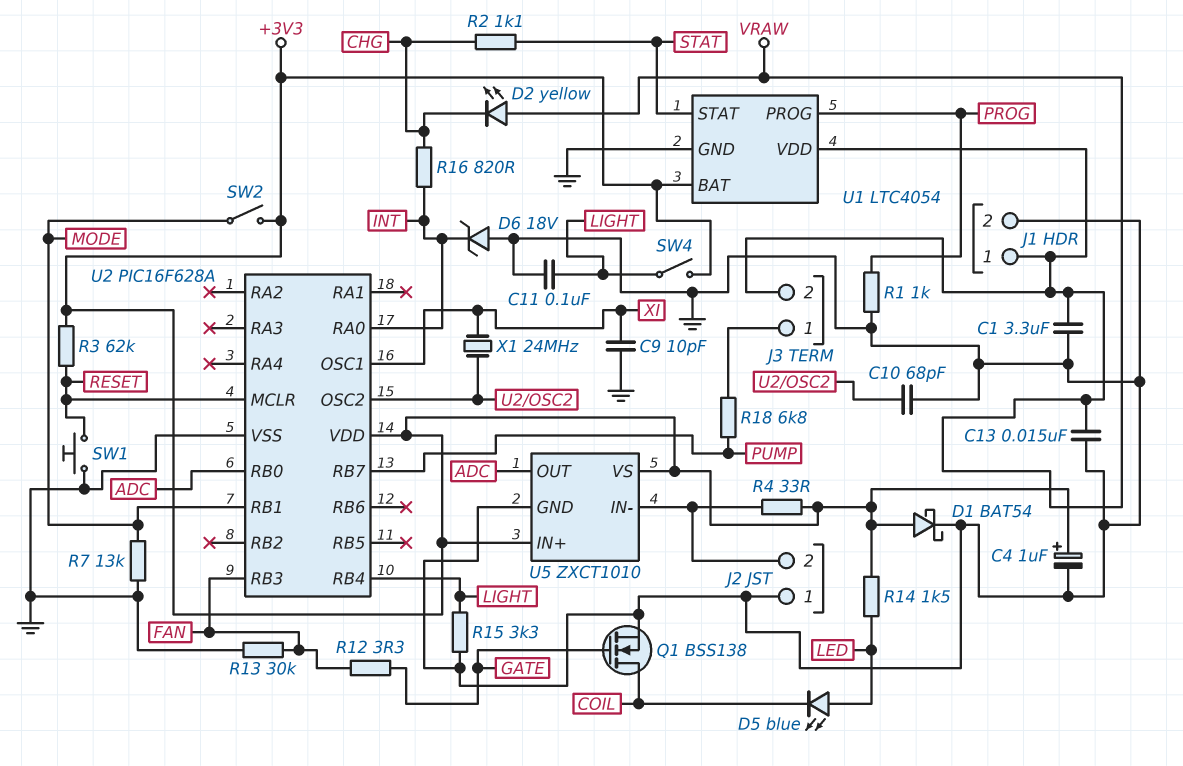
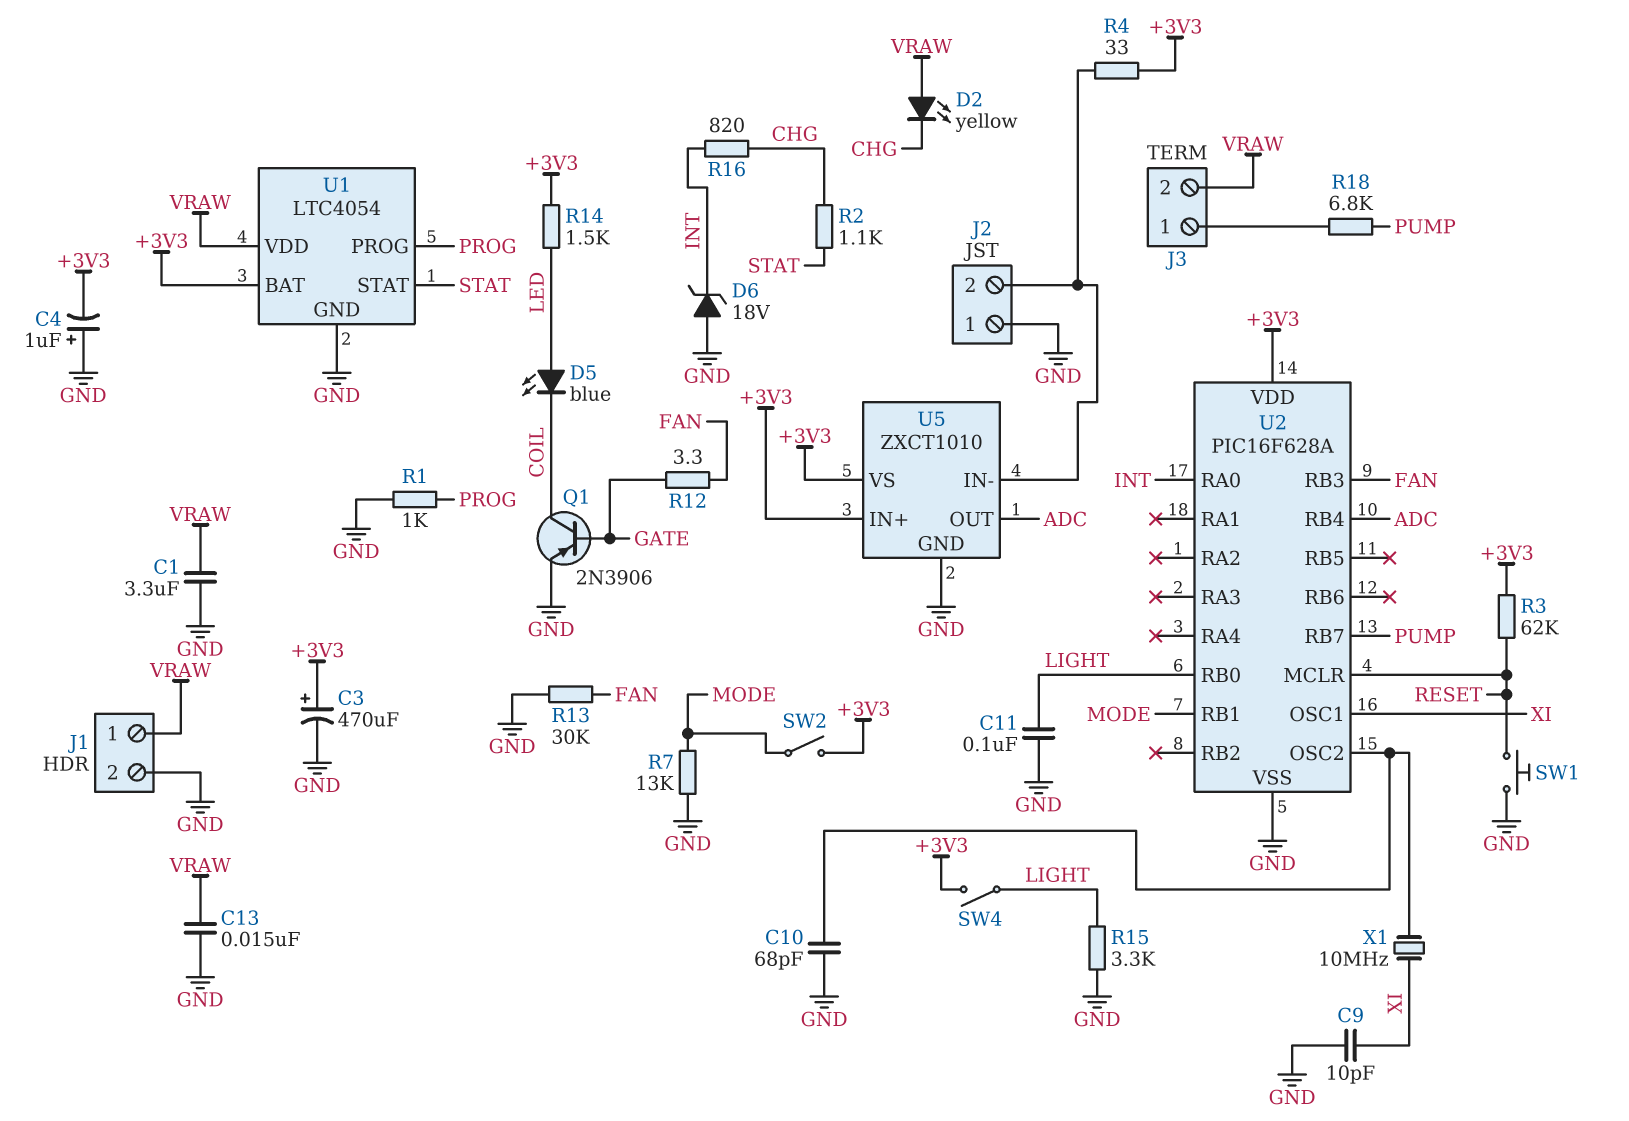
C3: none -> 470uF (plus +3V3, minus GND)
C4: 1uF (plus +3V3, minus GND) -> 1uF (plus GND, minus +3V3)
D1: schottky BAT54 (A +3V3, K GND) -> none
Q1: NMOS BSS138 (G GATE, D COIL, S GND) -> PNP 2N3906 (B GATE, C COIL, E GND)
U2 pin RB0: ADC -> LIGHT
U2 pin RB4: LIGHT -> ADC
X1: 24MHz (U2/OSC2, XI) -> 10MHz (U2/OSC2, XI)

